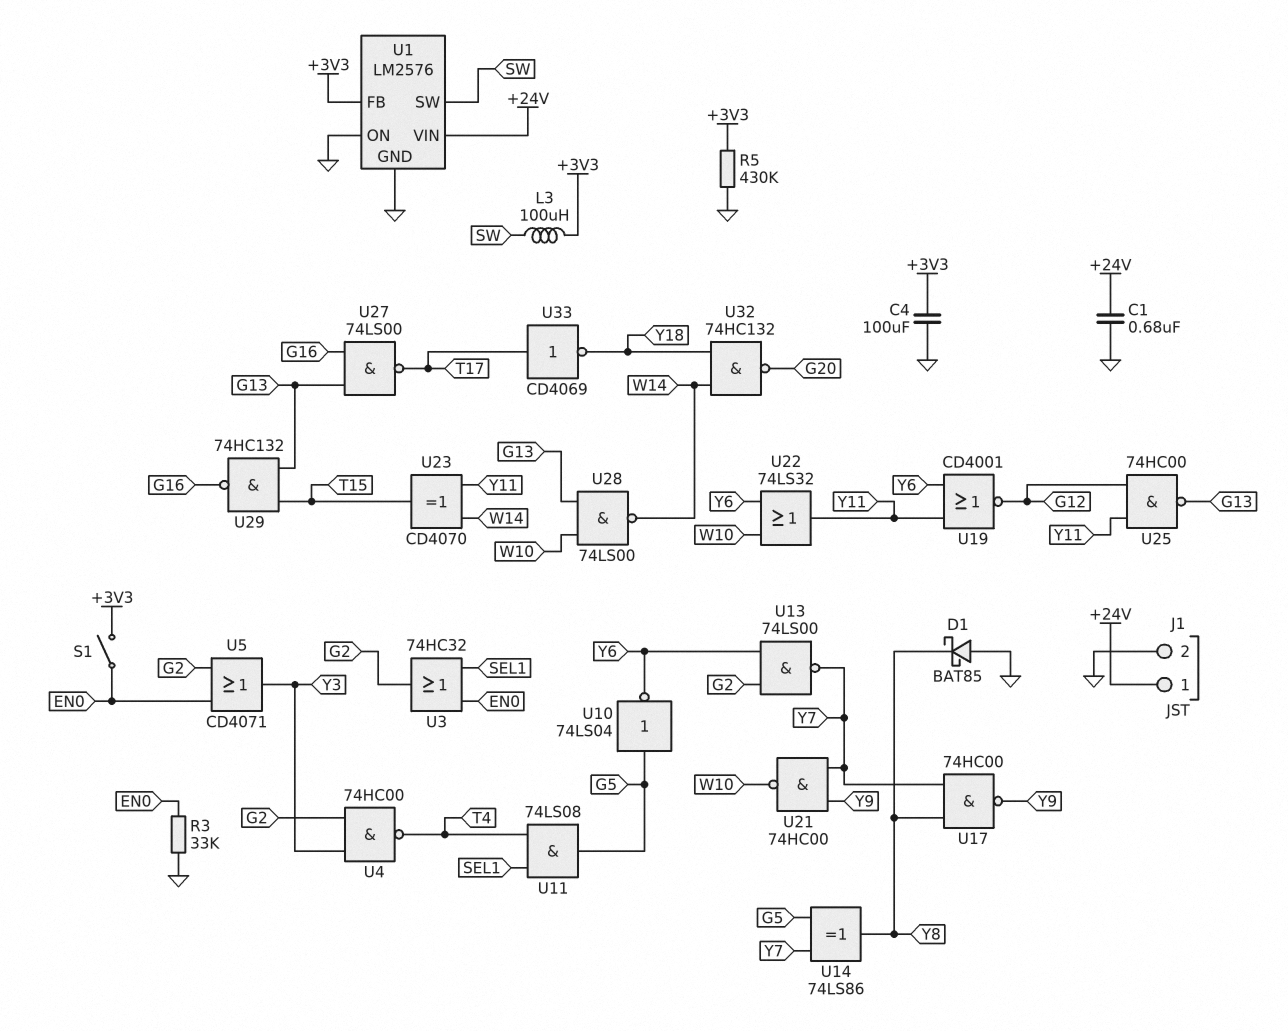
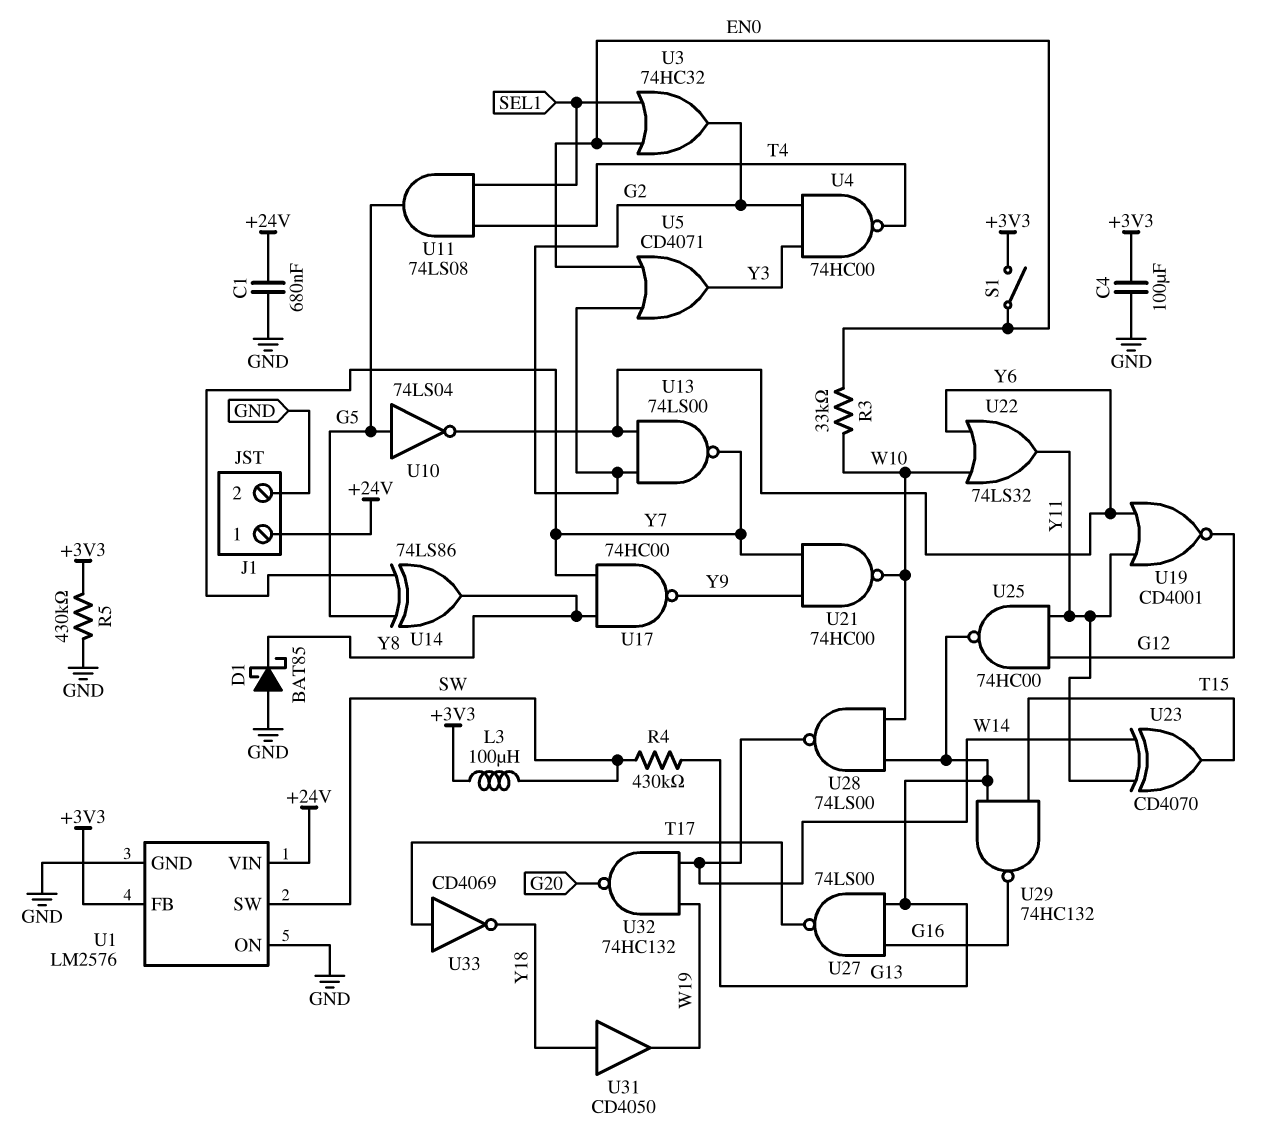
R3: 33k (EN0, GND) -> 33k (EN0, W10)
R4: none -> 430k (G13, SW)
U31: none -> buffer CD4050 (in Y18, out W19)
U32: NAND 74HC132 (in W14, in Y18, out G20) -> NAND 74HC132 (in W14, in W19, out G20)

